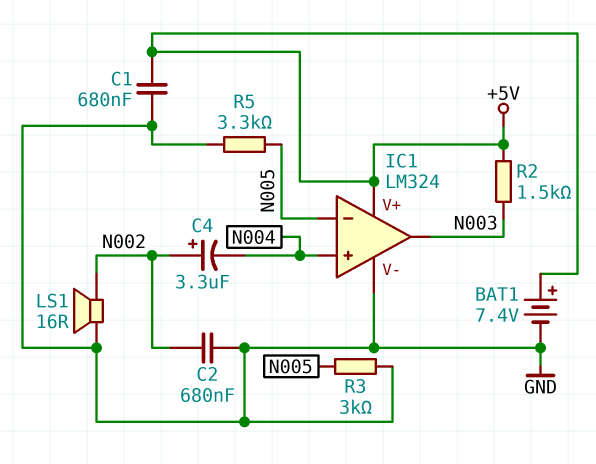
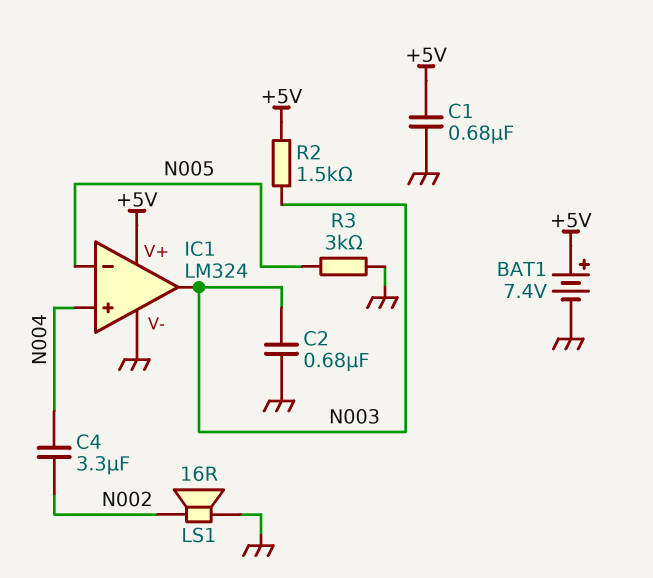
C2: 680nF (GND, N002) -> 680nF (GND, N003)
C4: 3.3uF (plus N002, minus N004) -> 3.3uF (N002, N004)
R5: 3.3k (GND, N005) -> none

